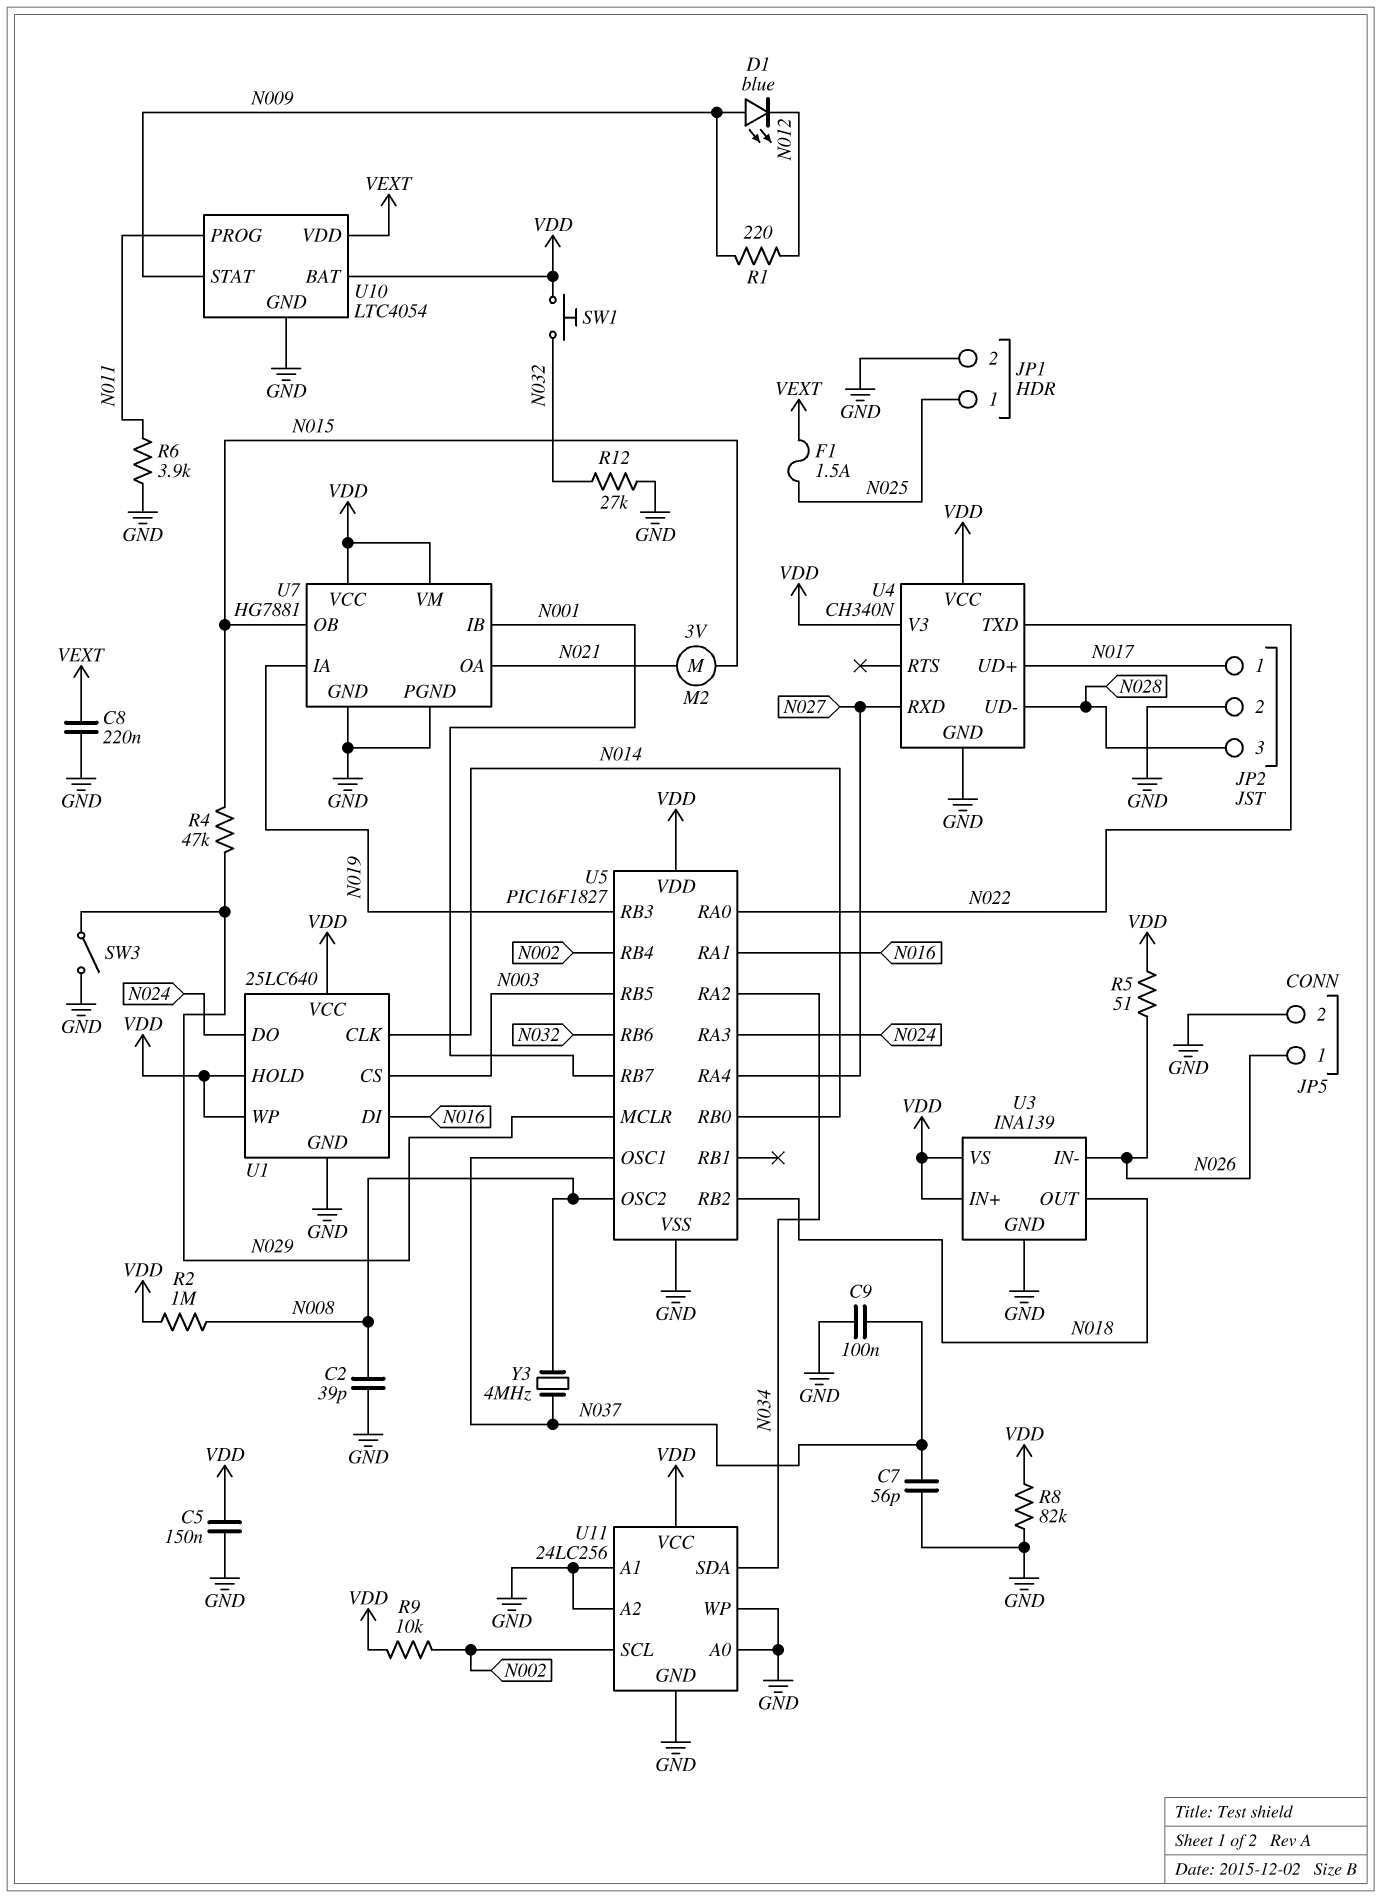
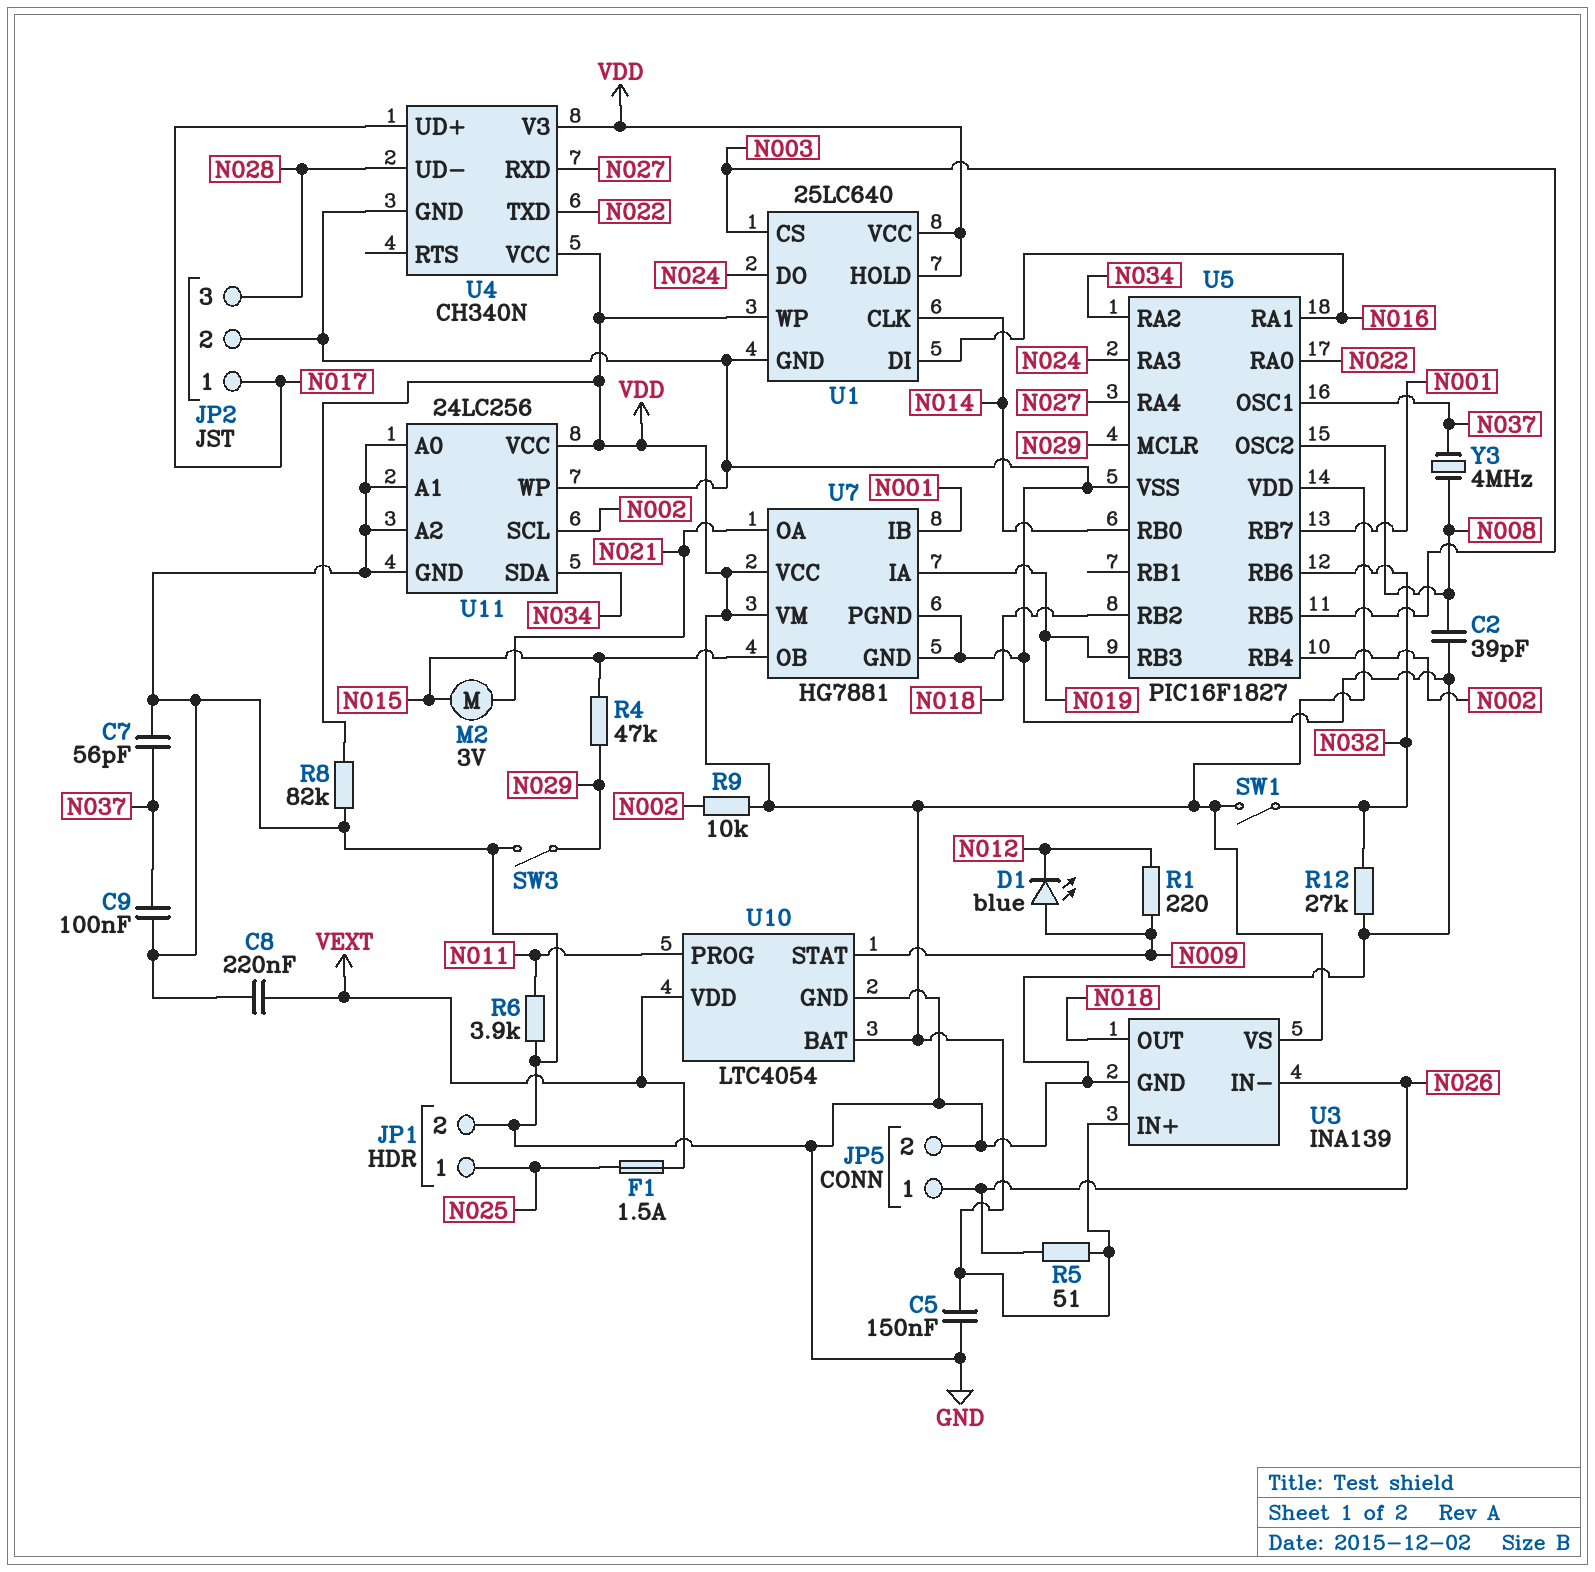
R2: 1M (N008, VDD) -> none
SW1: button (N032, VDD) -> switch (N032, VDD)

